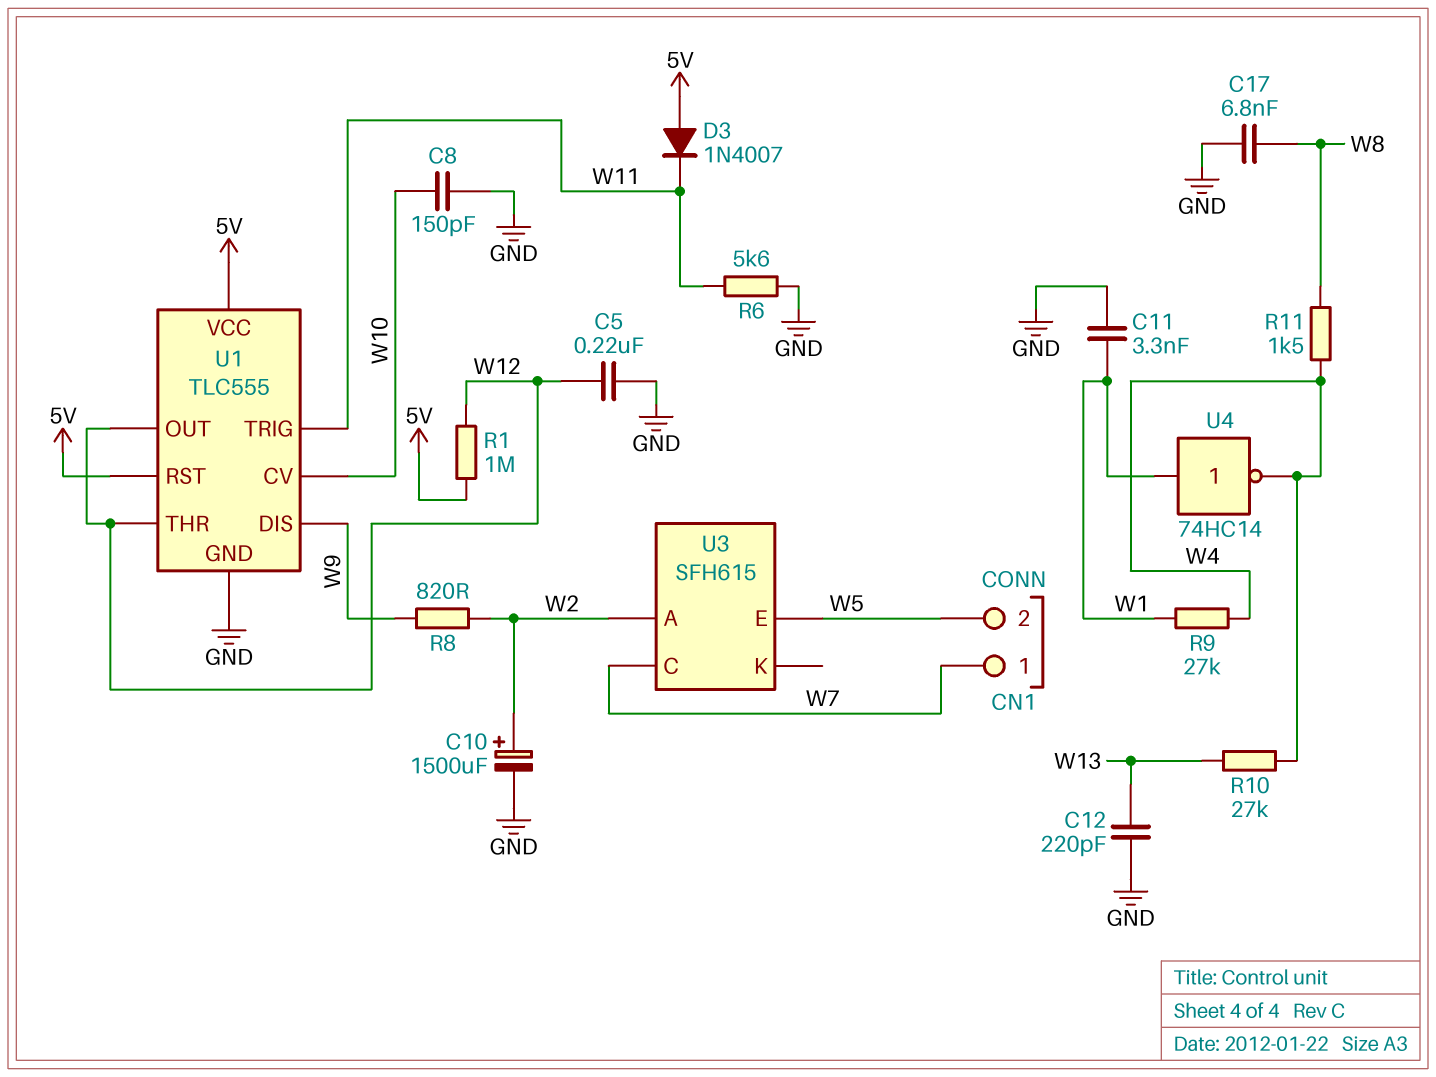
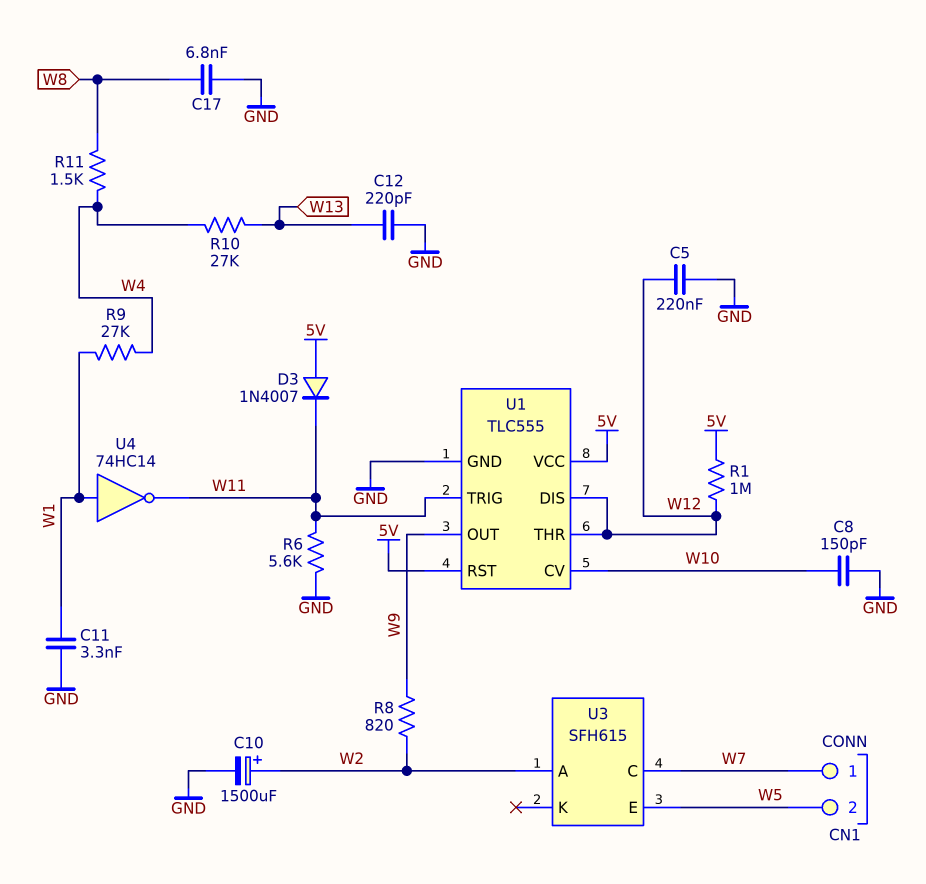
U1 pin DIS: W9 -> W12
U1 pin OUT: W12 -> W9
U4: NOT 74HC14 (in W1, out W4) -> NOT 74HC14 (in W1, out W11)

